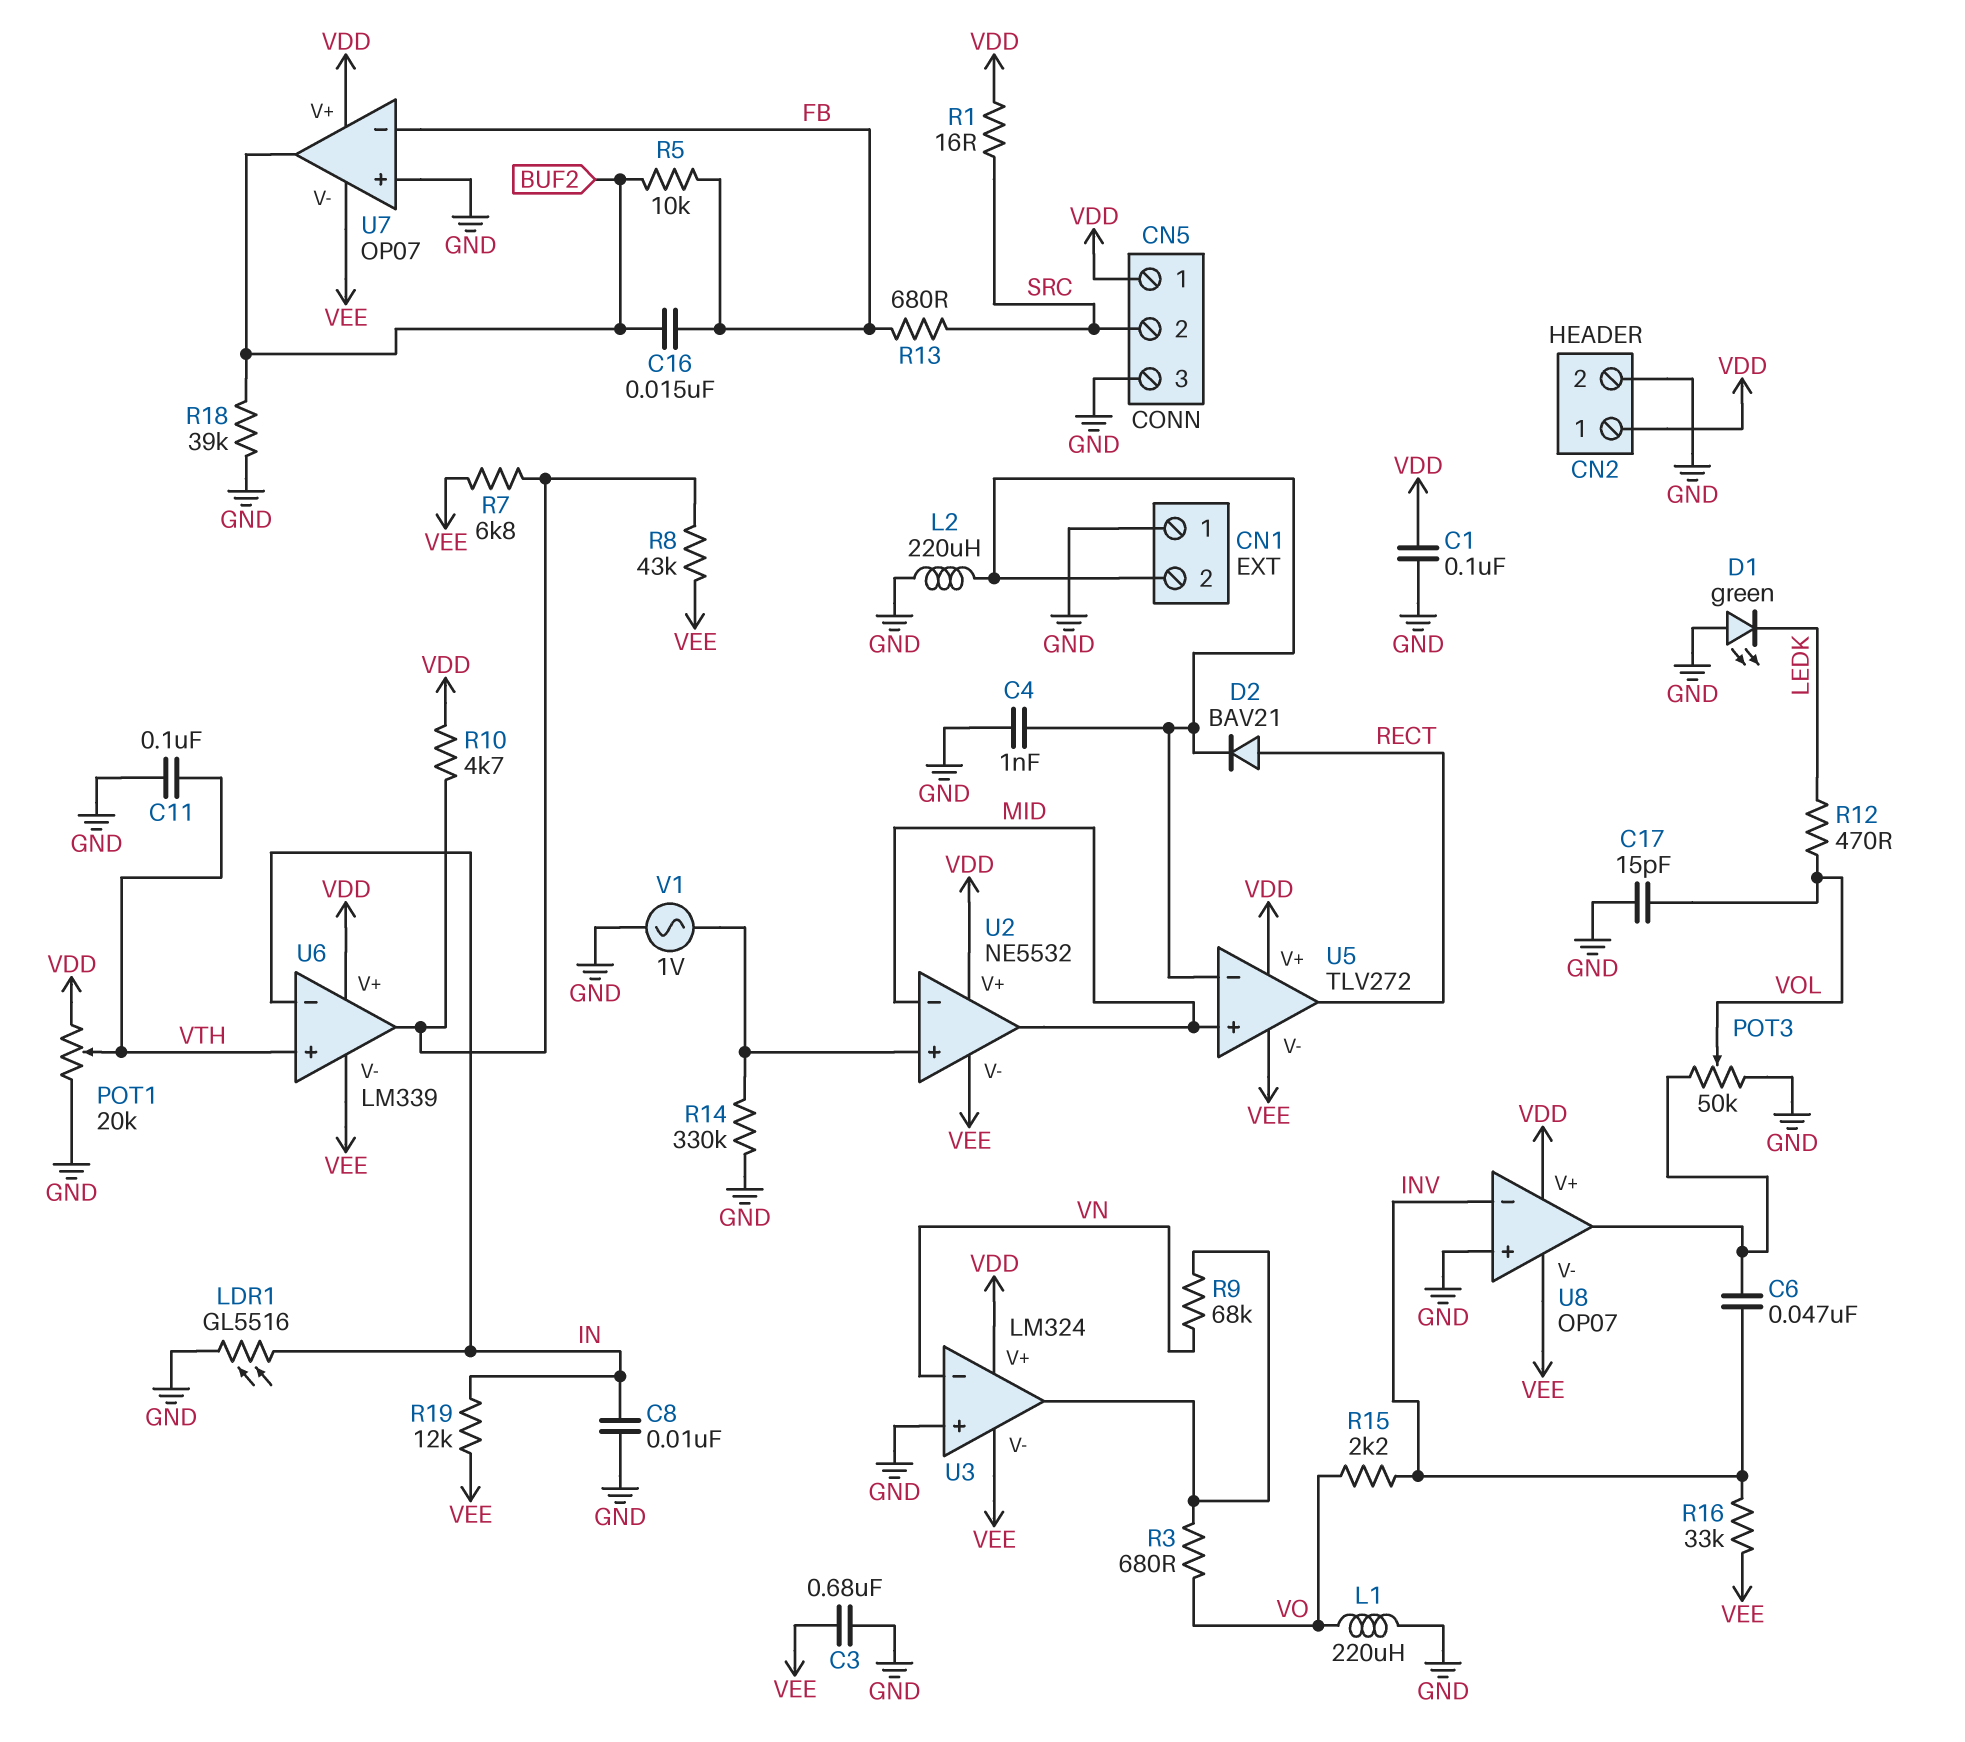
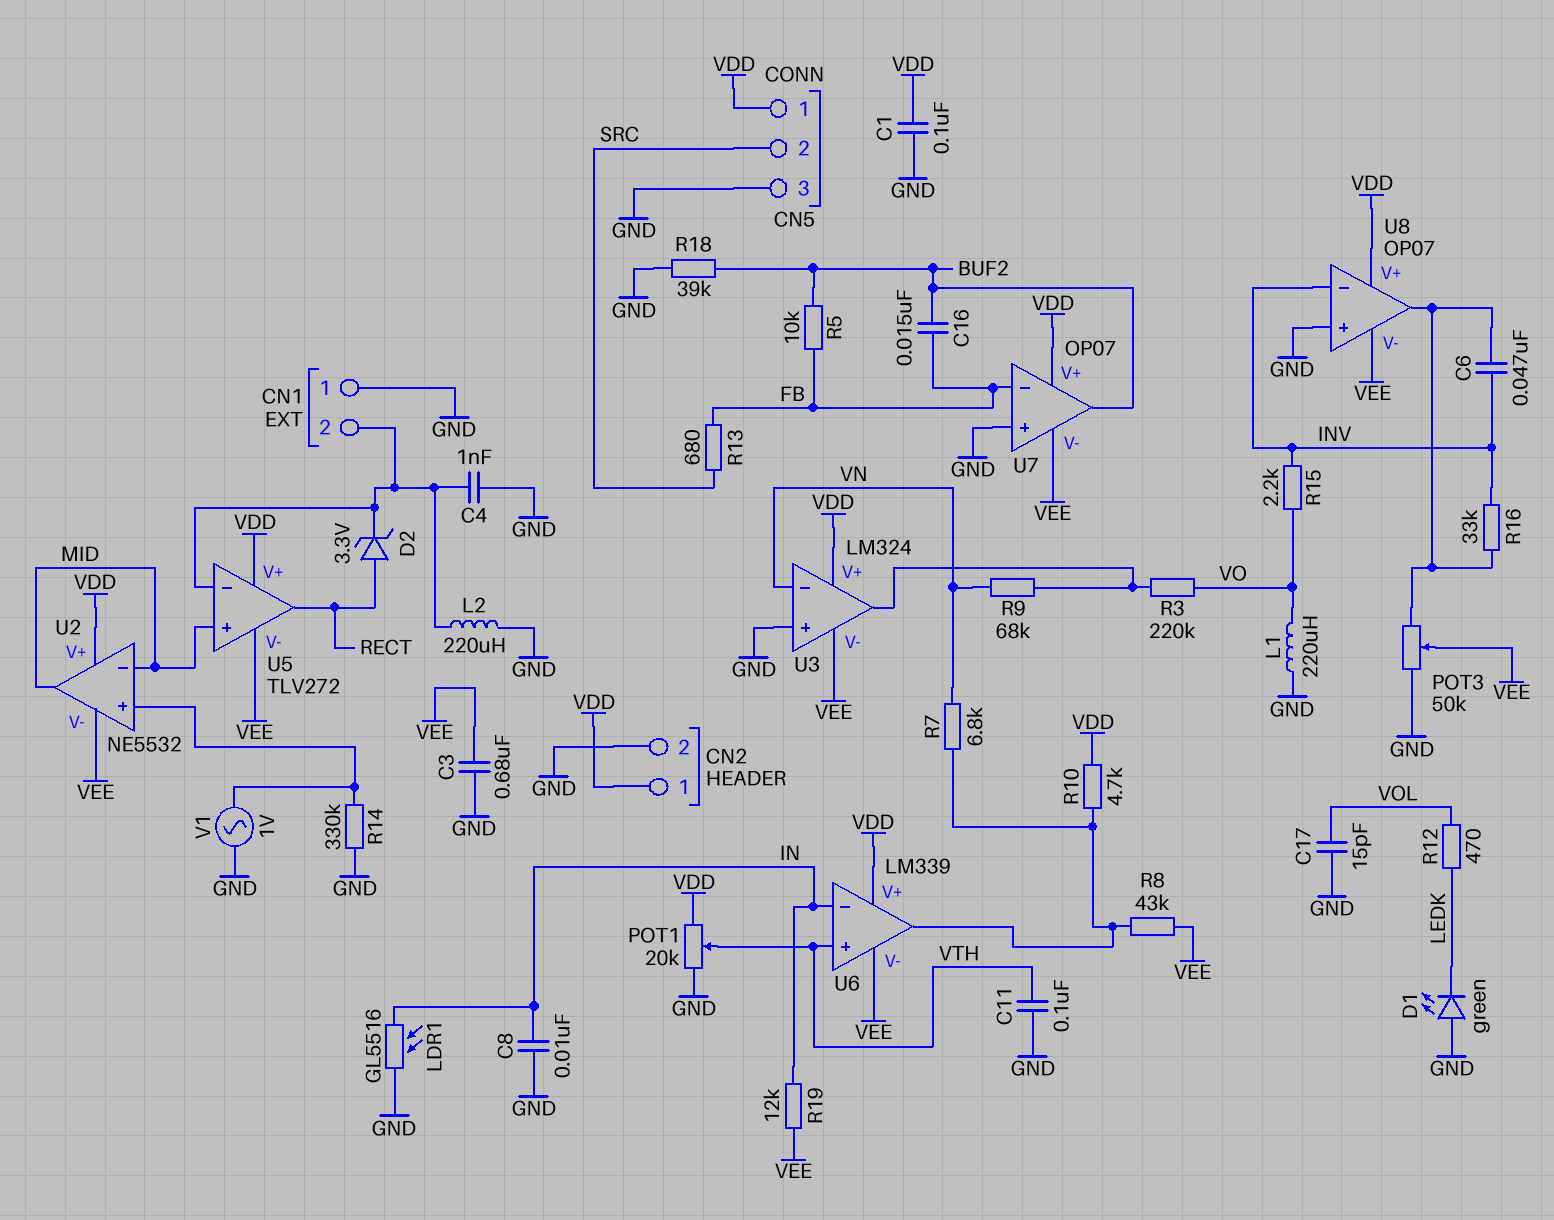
D2: diode BAV21 (A RECT, K CN1/2) -> zener 3.3V (A RECT, K CN1/2)
POT3: 50k (GND, U8/out, wiper VOL) -> 50k (GND, U8/out, wiper VEE)
R1: 16 (SRC, VDD) -> none
R3: 680 (U3/out, VO) -> 220k (U3/out, VO)
R7: 6.8k (U6/out, VEE) -> 6.8k (U6/out, VN)
R16: 33k (INV, VEE) -> 33k (INV, U8/out)

